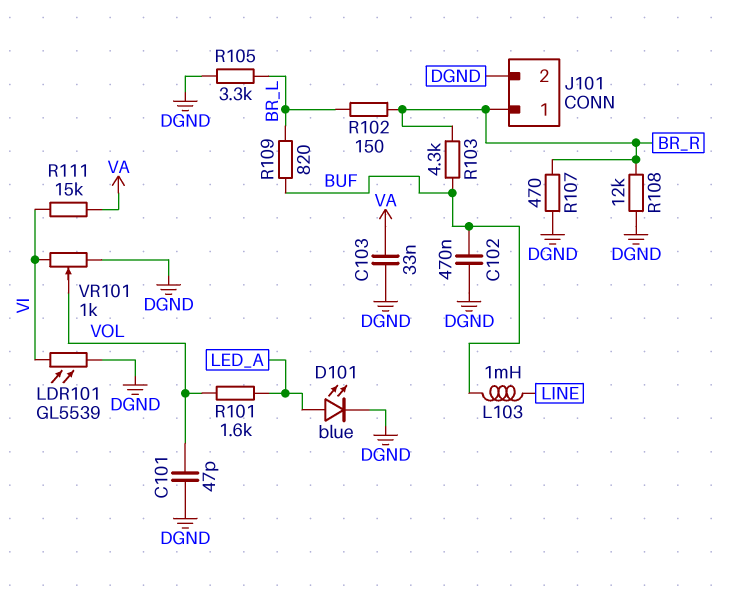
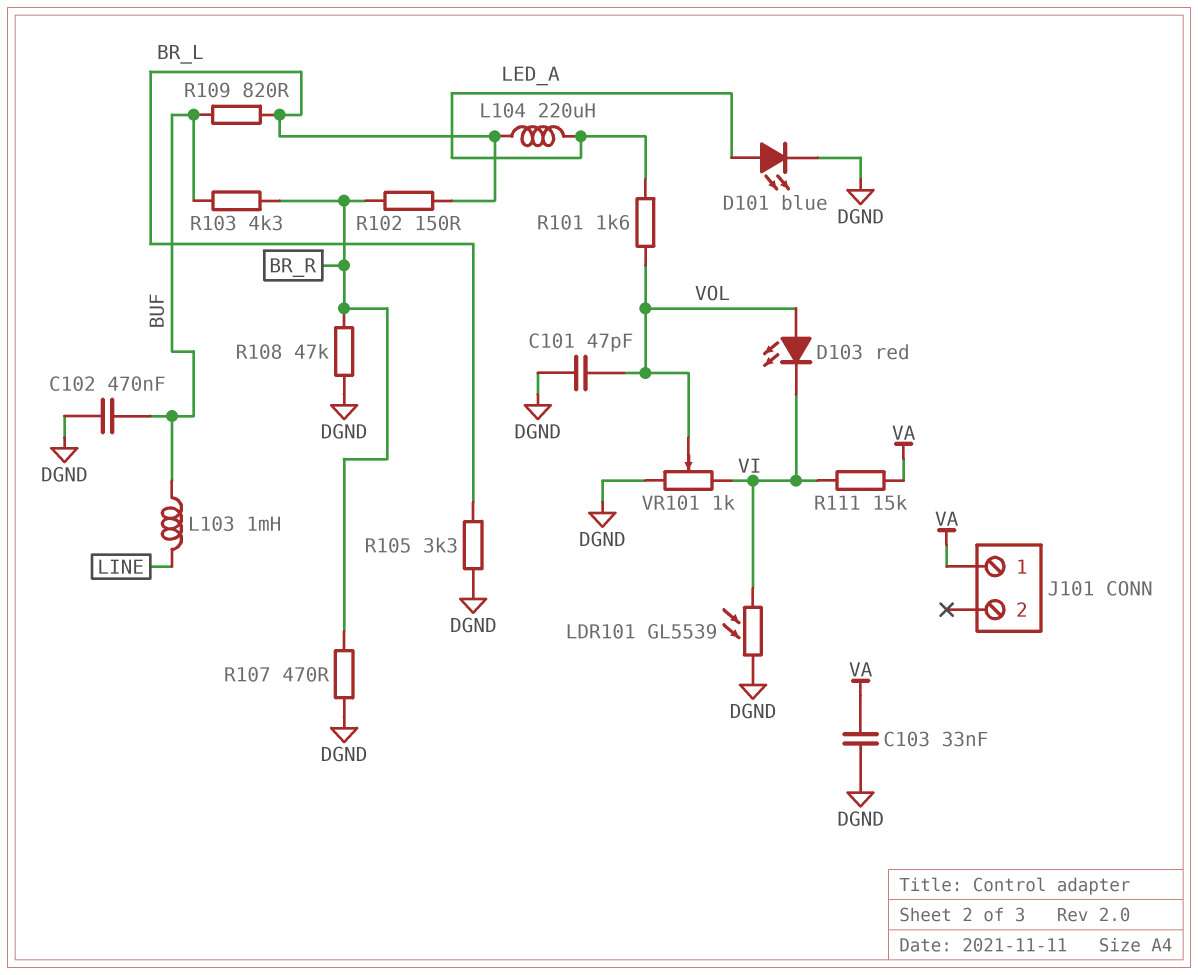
D103: none -> LED red (A VOL, K VI)
J101 pin 1: BR_R -> VA
J101 pin 2: DGND -> none
L104: none -> 220uH (BR_L, LED_A)
R108: 12k (BR_R, DGND) -> 47k (BR_R, DGND)

